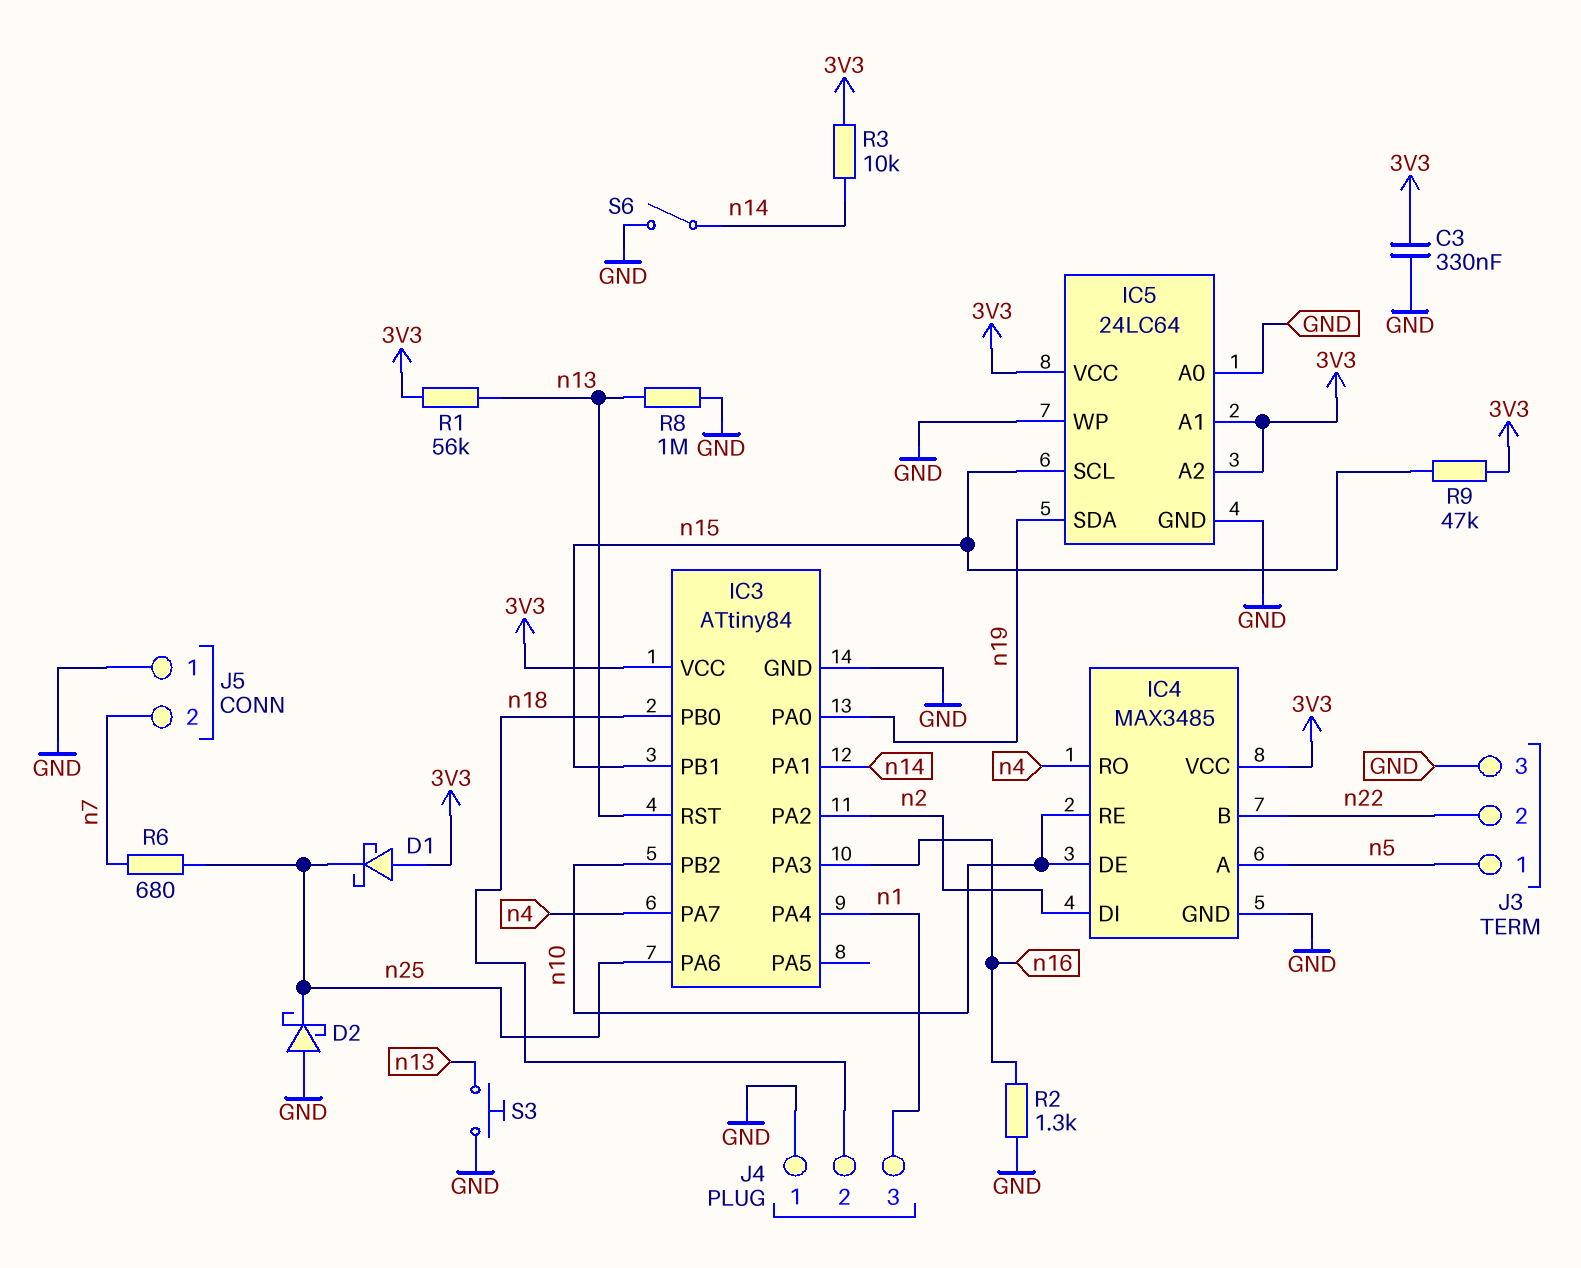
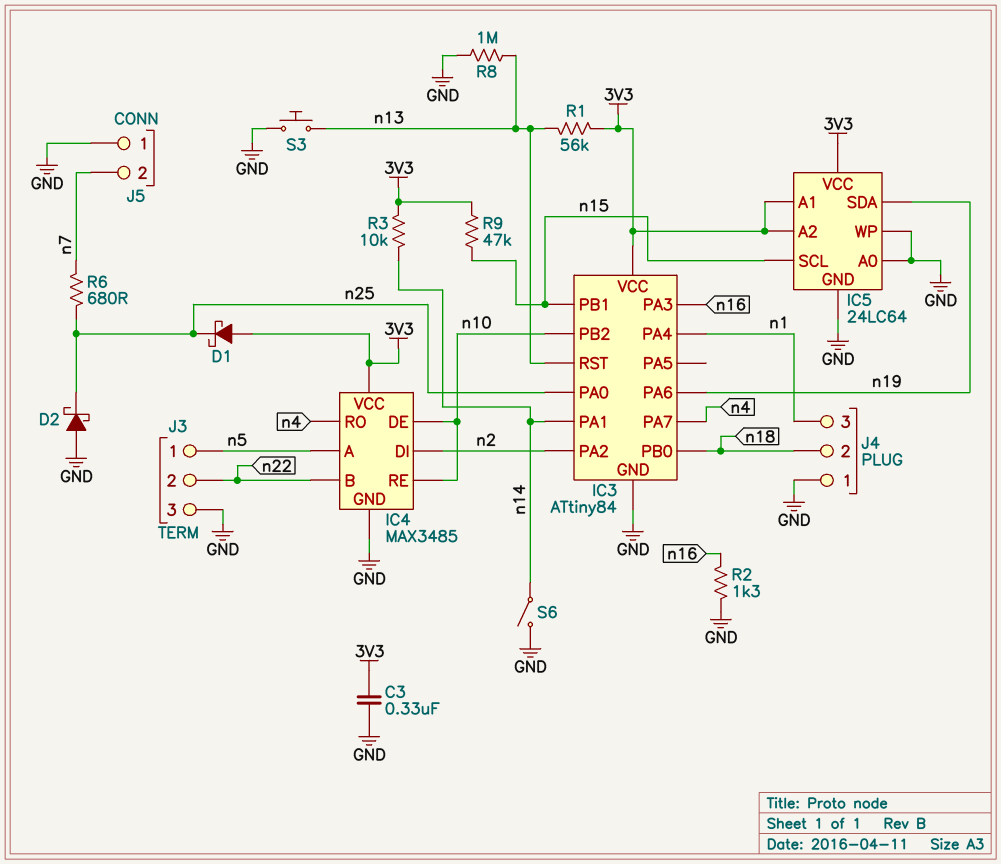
IC3 pin PA0: n19 -> n25
IC3 pin PA6: n25 -> n19

